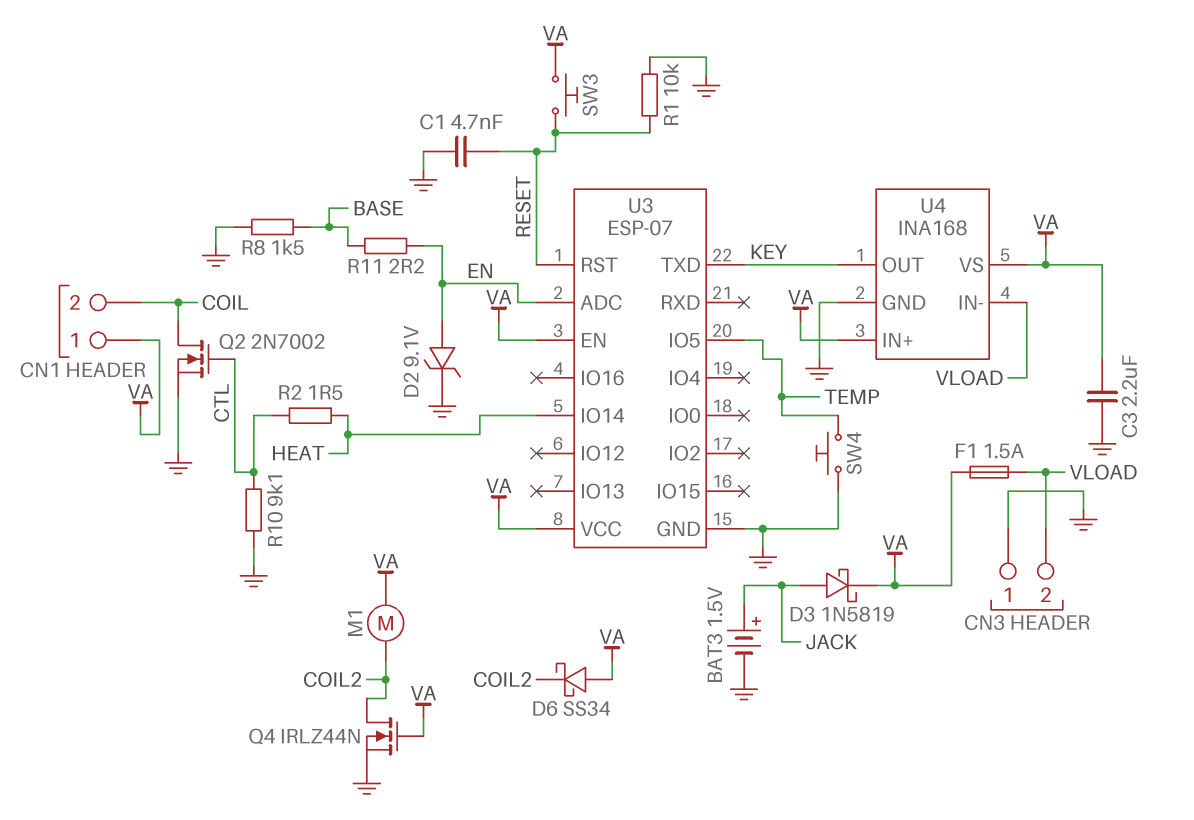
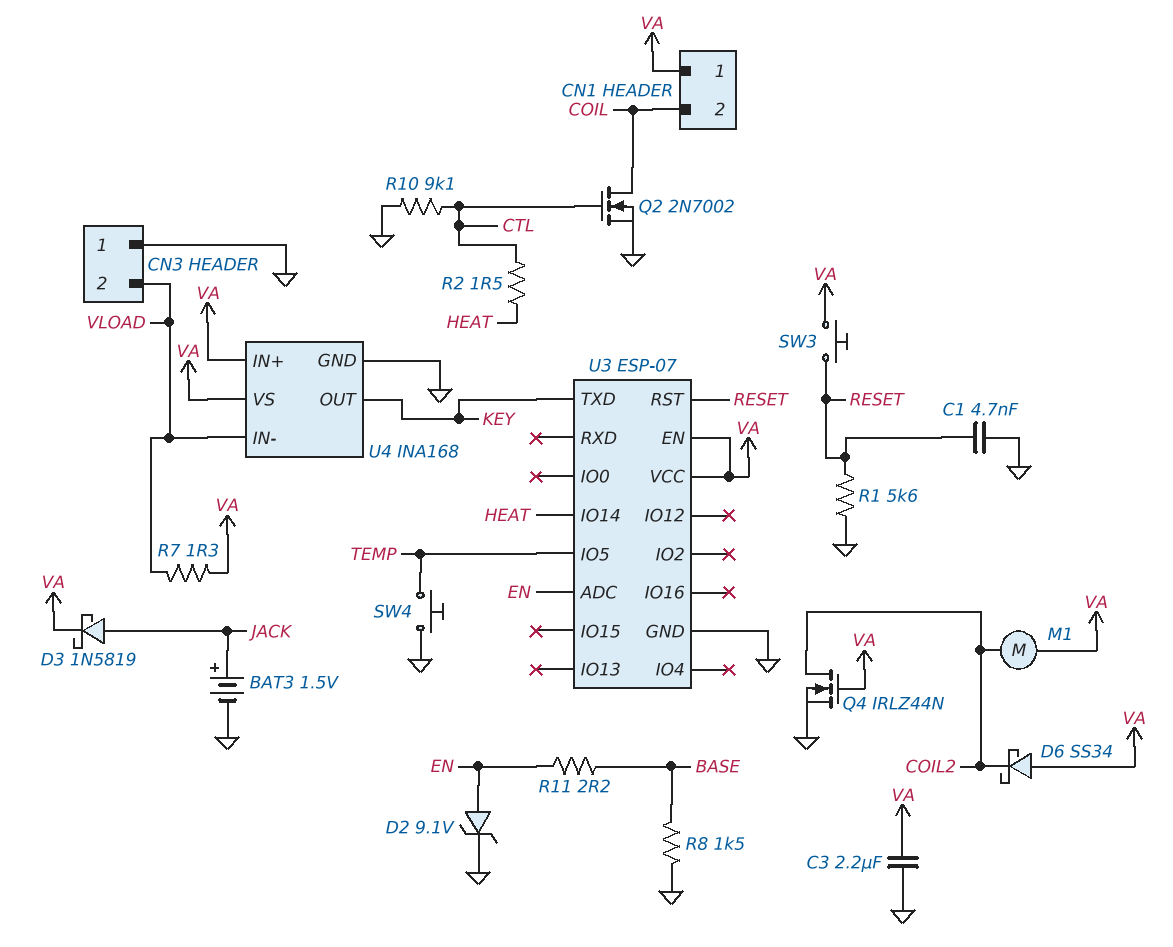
F1: 1.5A (VA, VLOAD) -> none
R1: 10k (GND, RESET) -> 5.6k (GND, RESET)
R7: none -> 1.3 (VA, VLOAD)

